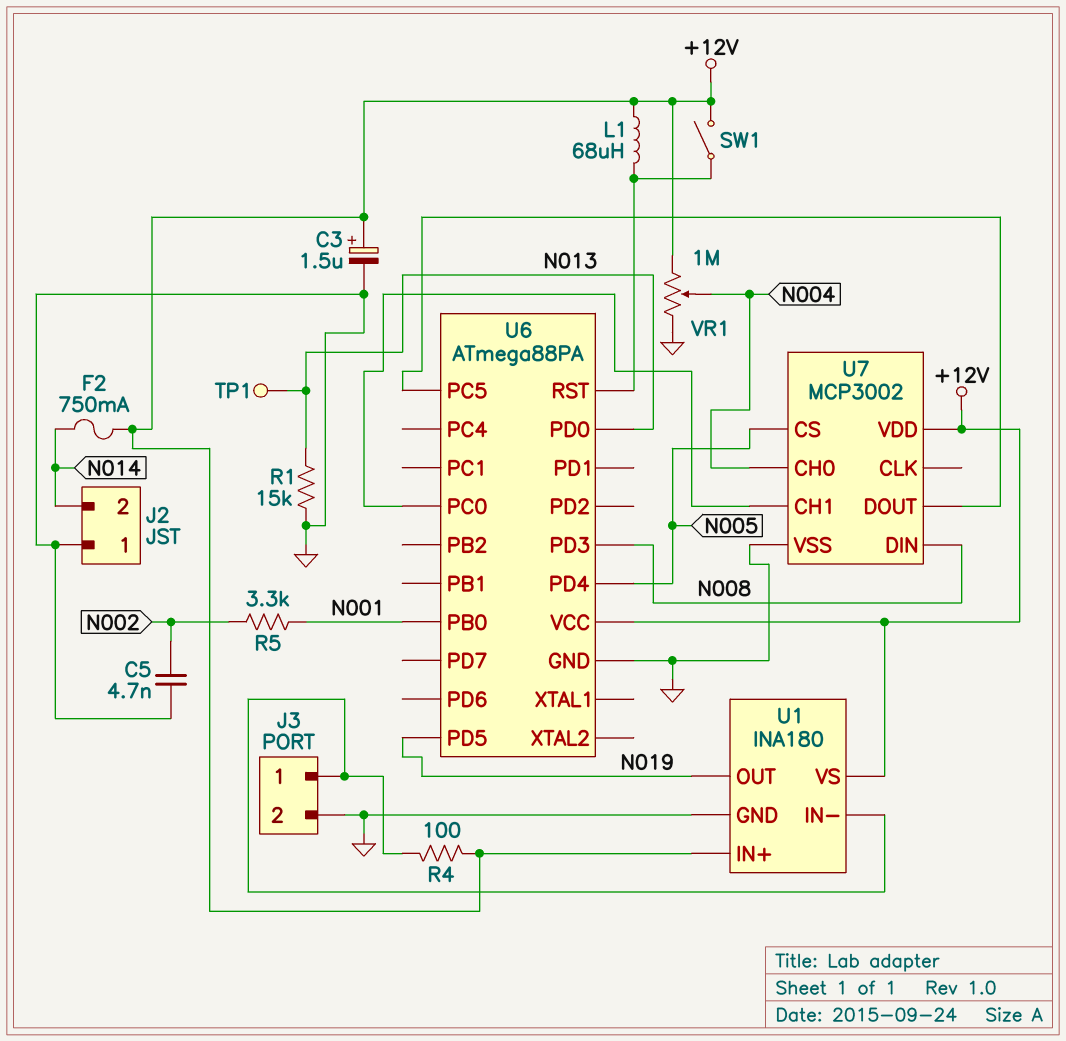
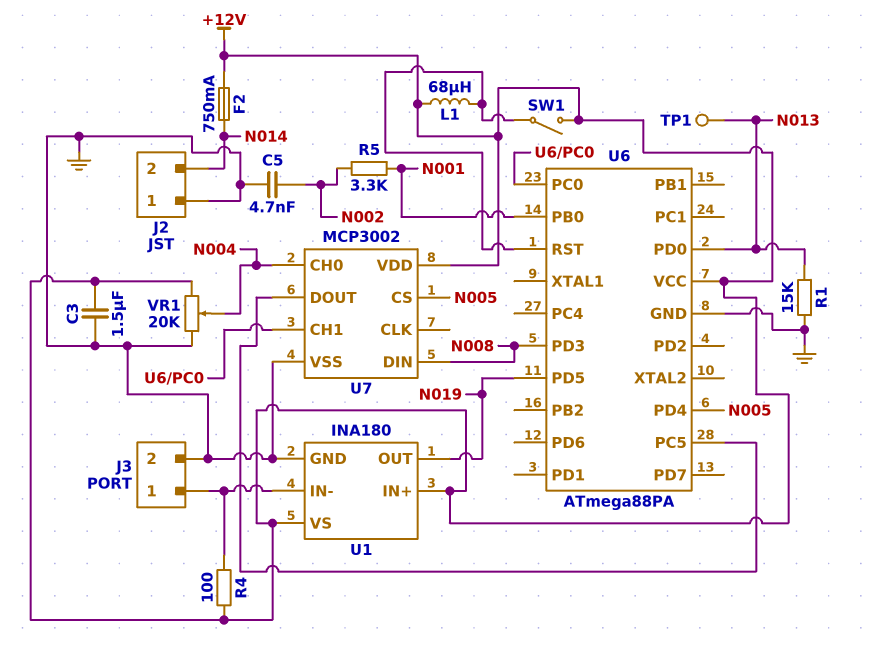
C3: 1.5uF (plus +12V, minus GND) -> 1.5uF (+12V, GND)
VR1: 1M (+12V, GND, wiper N004) -> 20k (+12V, GND, wiper N004)

